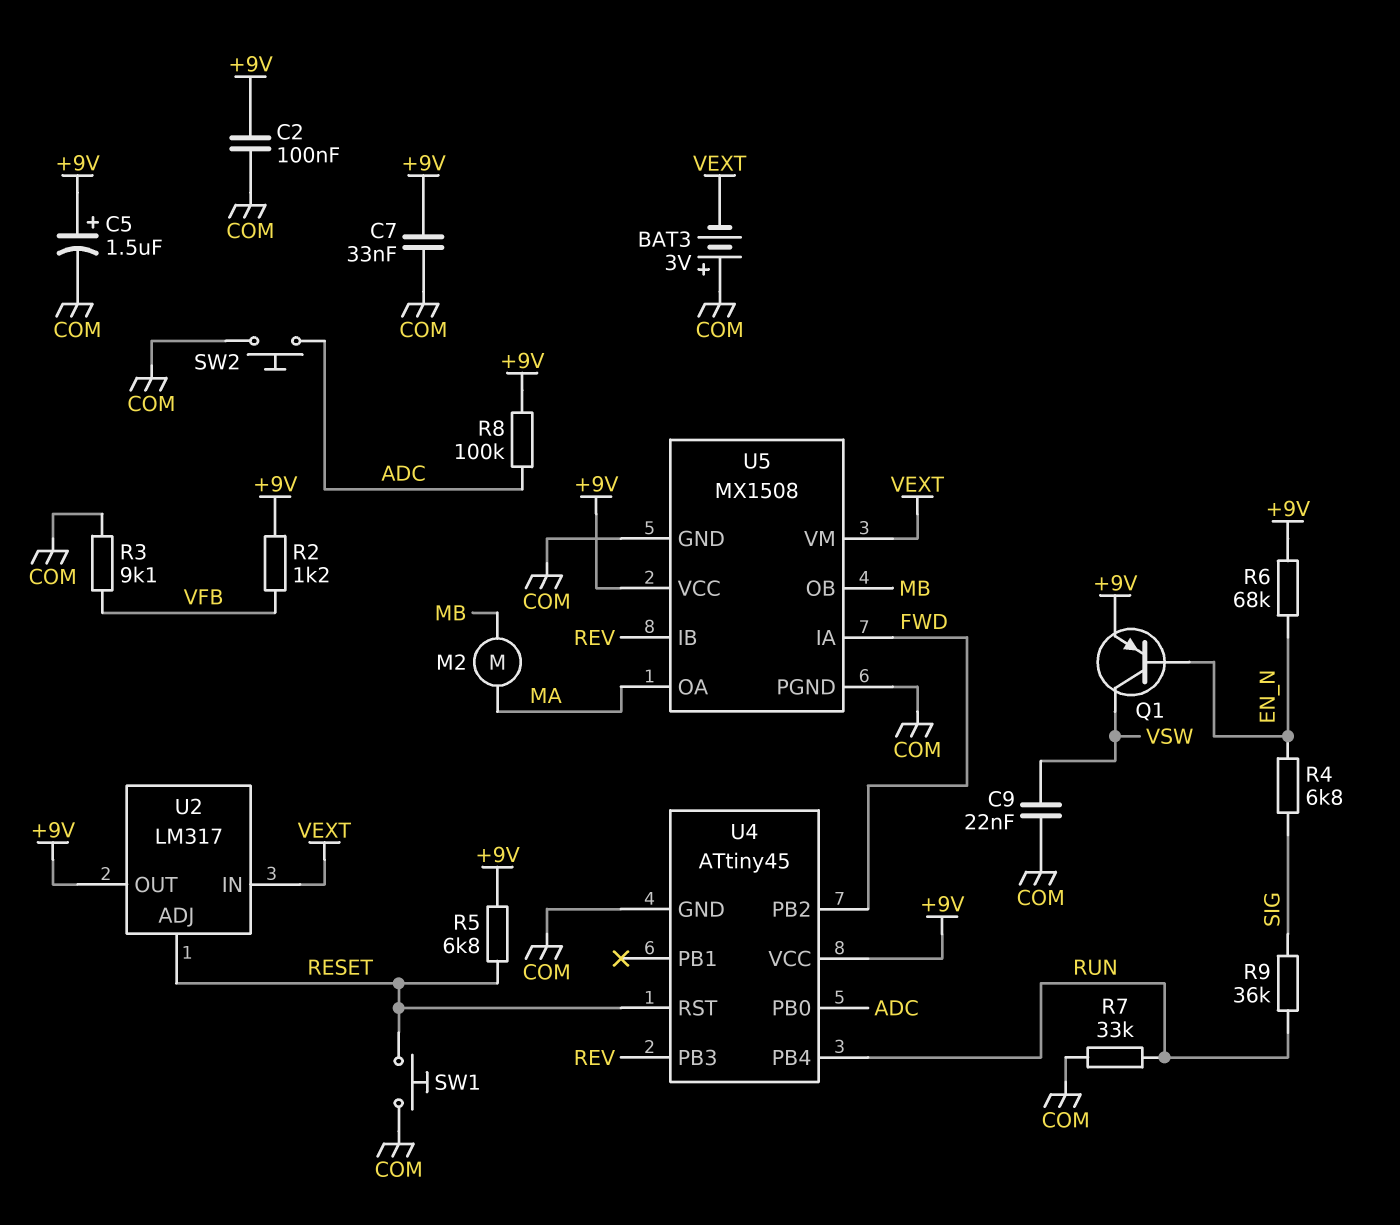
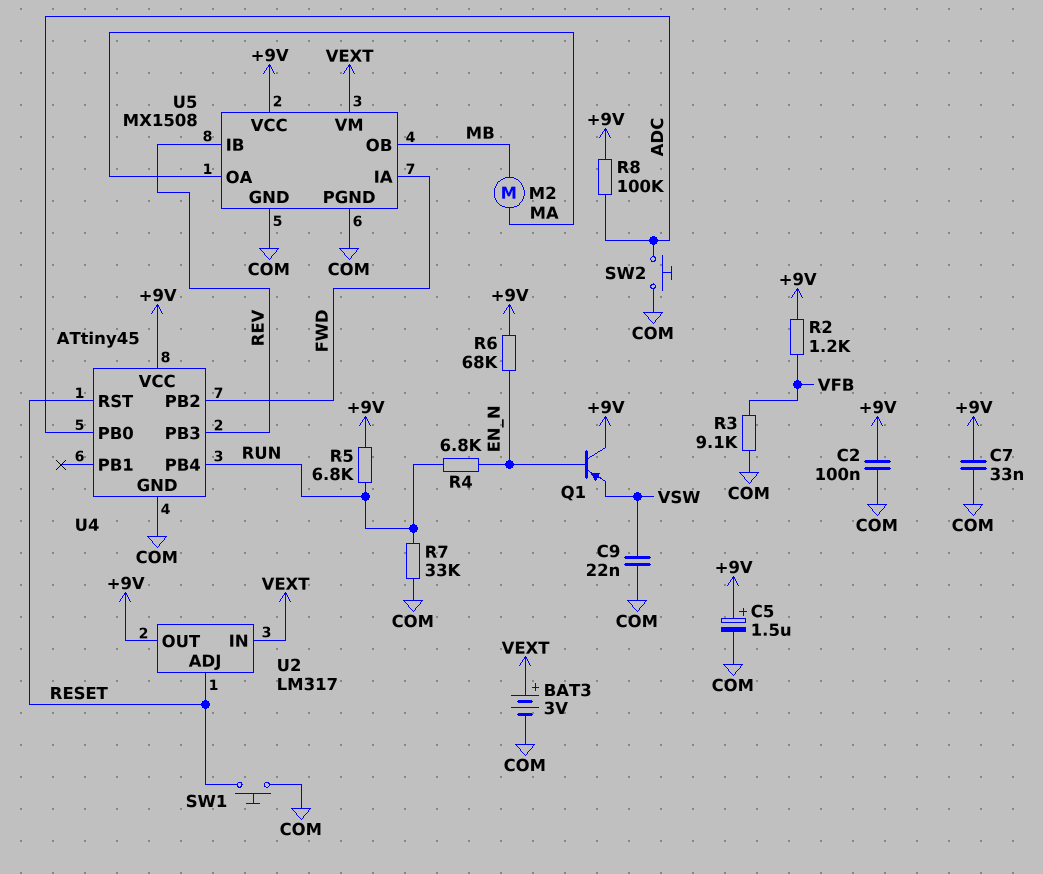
BAT3: 3V (plus COM, minus VEXT) -> 3V (plus VEXT, minus COM)
Q1: PNP (B EN_N, C VSW, E +9V) -> PNP (B EN_N, C +9V, E VSW)
R4: 6.8k (EN_N, SIG) -> 6.8k (EN_N, RUN)
R5: 6.8k (+9V, RESET) -> 6.8k (+9V, RUN)
R9: 36k (RUN, SIG) -> none

